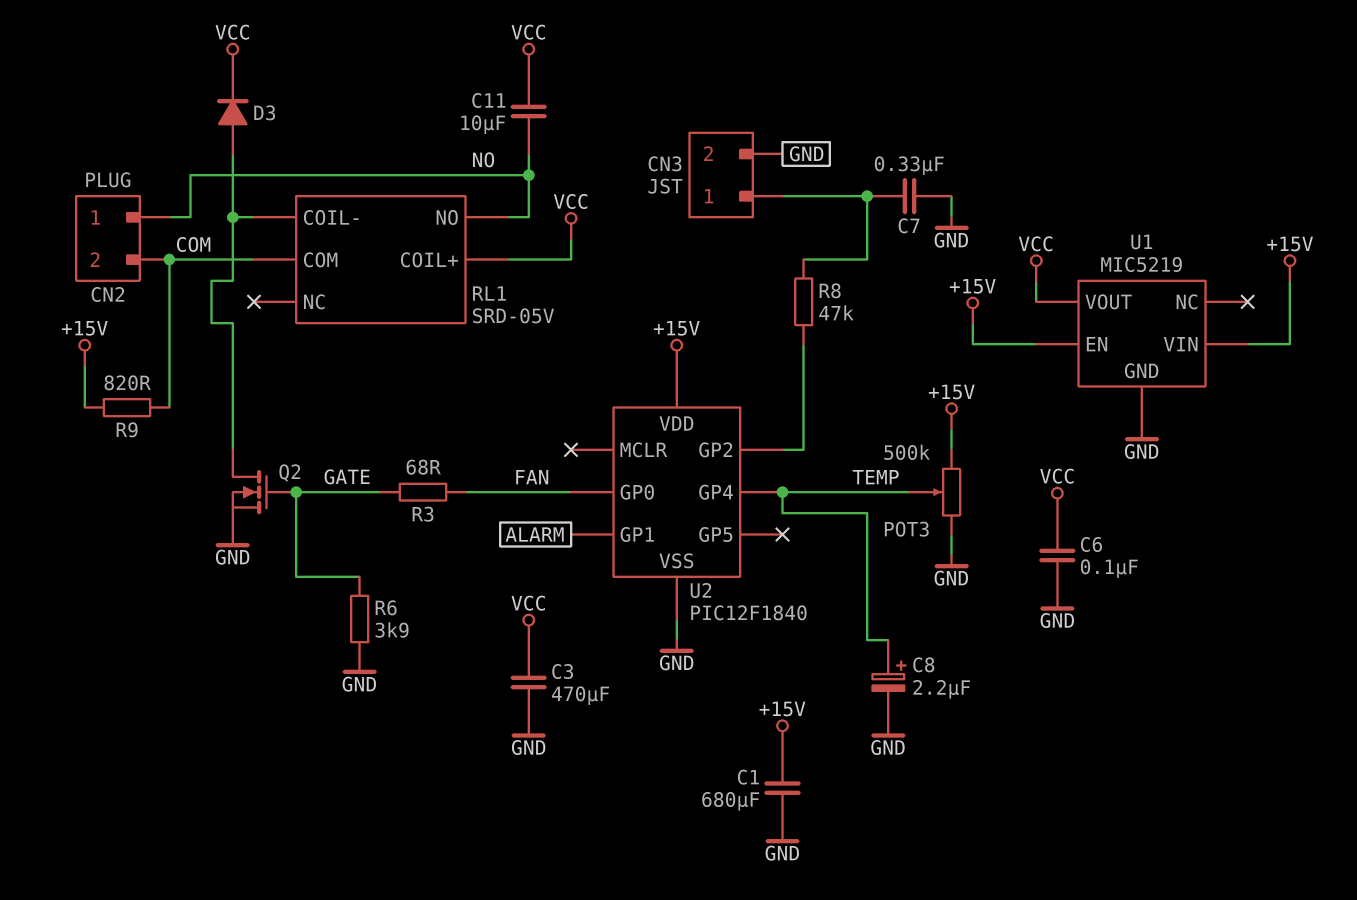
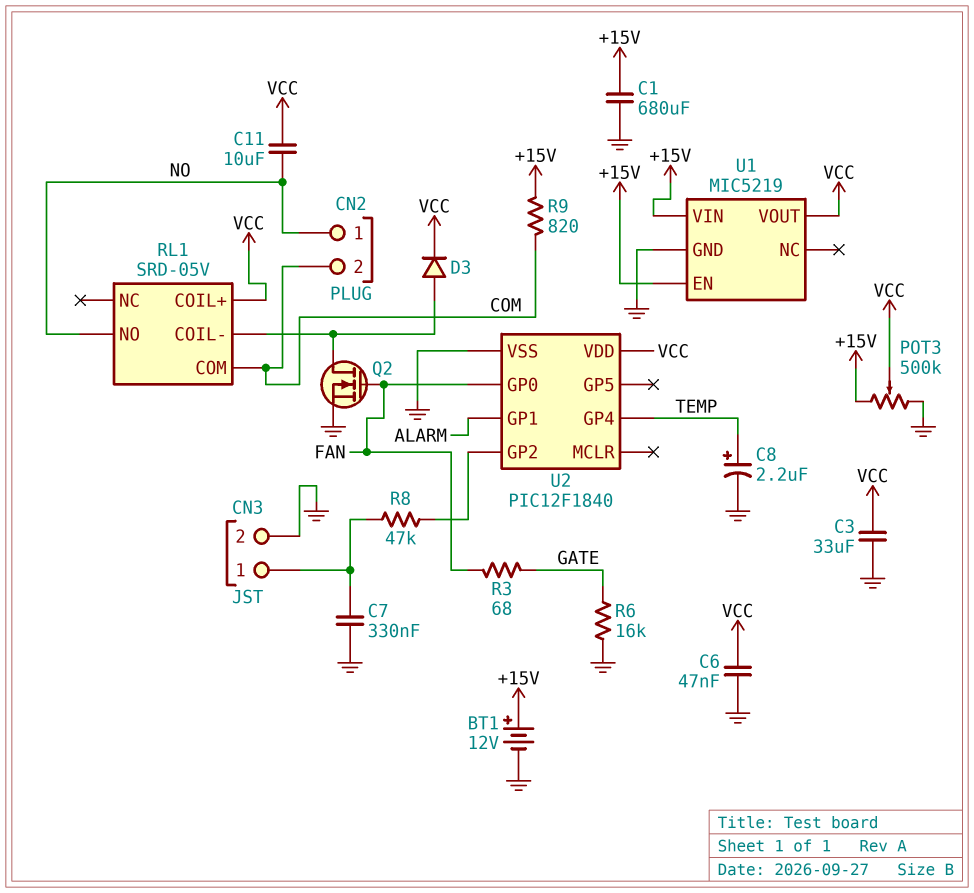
BT1: none -> 12V (plus +15V, minus GND)
C3: 470uF (GND, VCC) -> 33uF (GND, VCC)
C6: 100nF (GND, VCC) -> 47nF (GND, VCC)
POT3: 500k (+15V, GND, wiper TEMP) -> 500k (+15V, GND, wiper VCC)
Q2: NMOS (G GATE, D RL1/COIL-, S GND) -> NMOS (G FAN, D RL1/COIL-, S GND)
R6: 3.9k (GATE, GND) -> 16k (GATE, GND)
U2 pin VDD: +15V -> VCC

